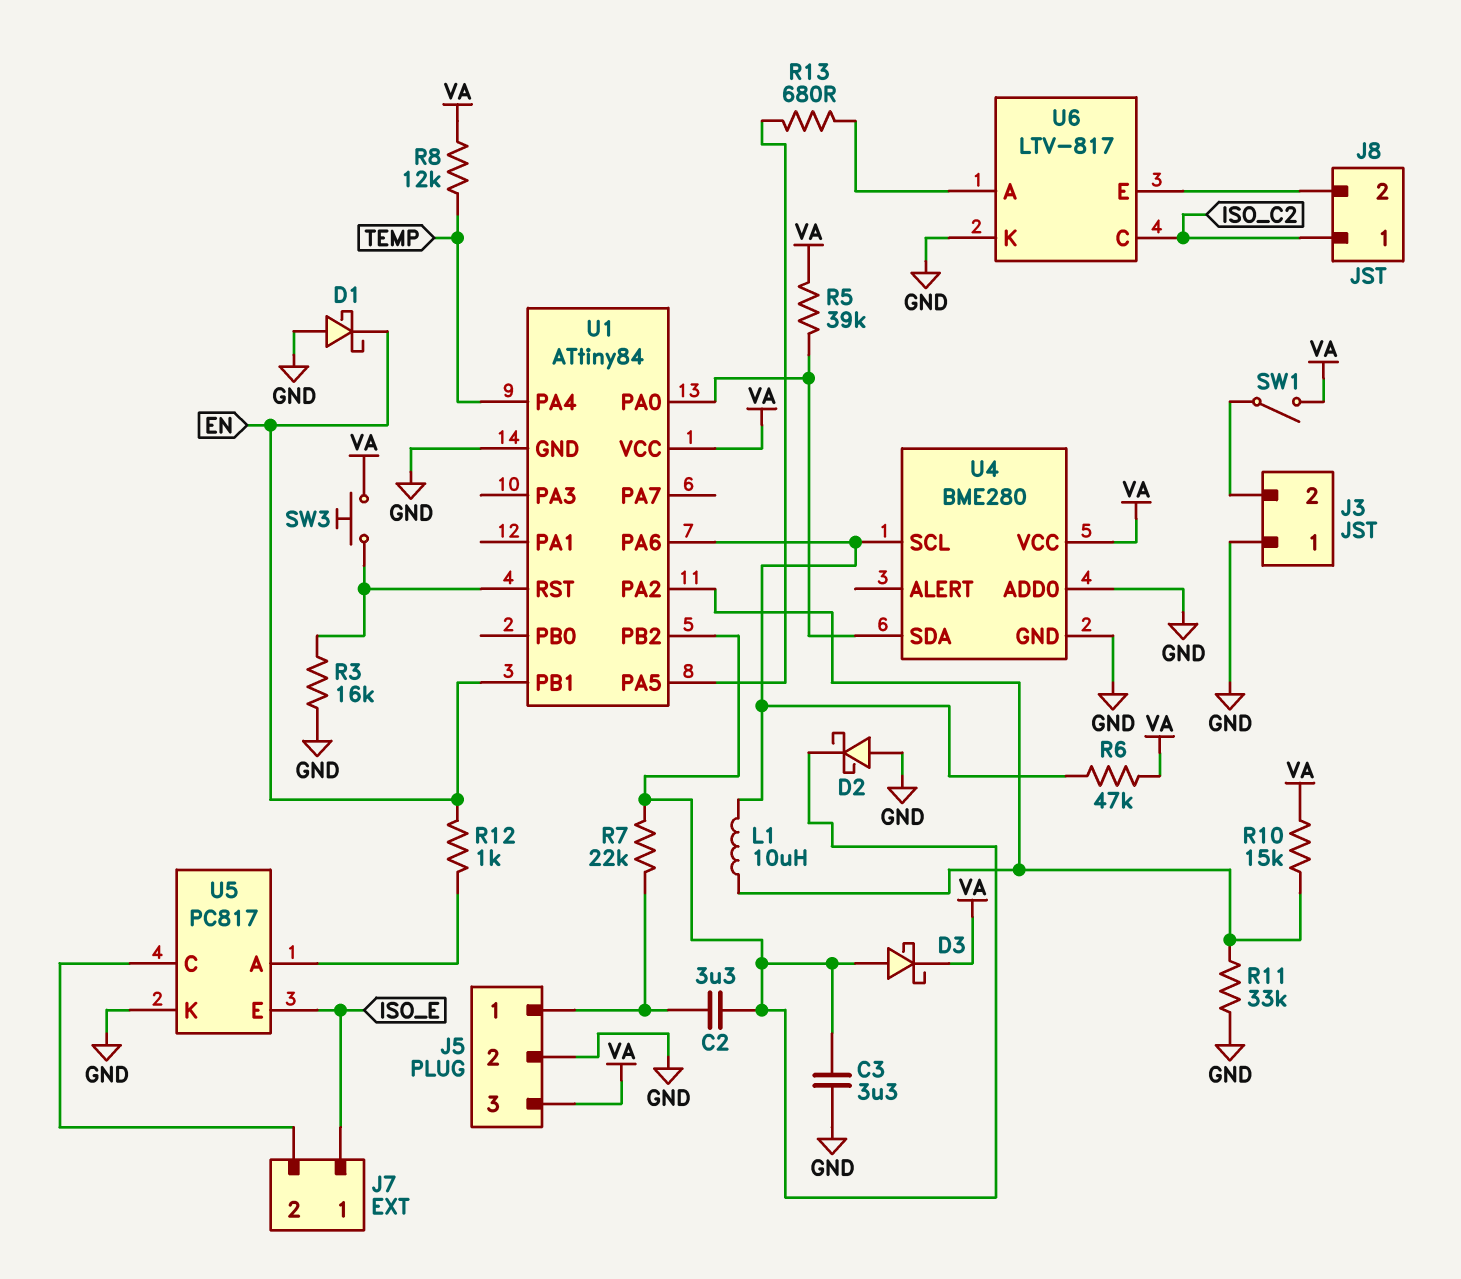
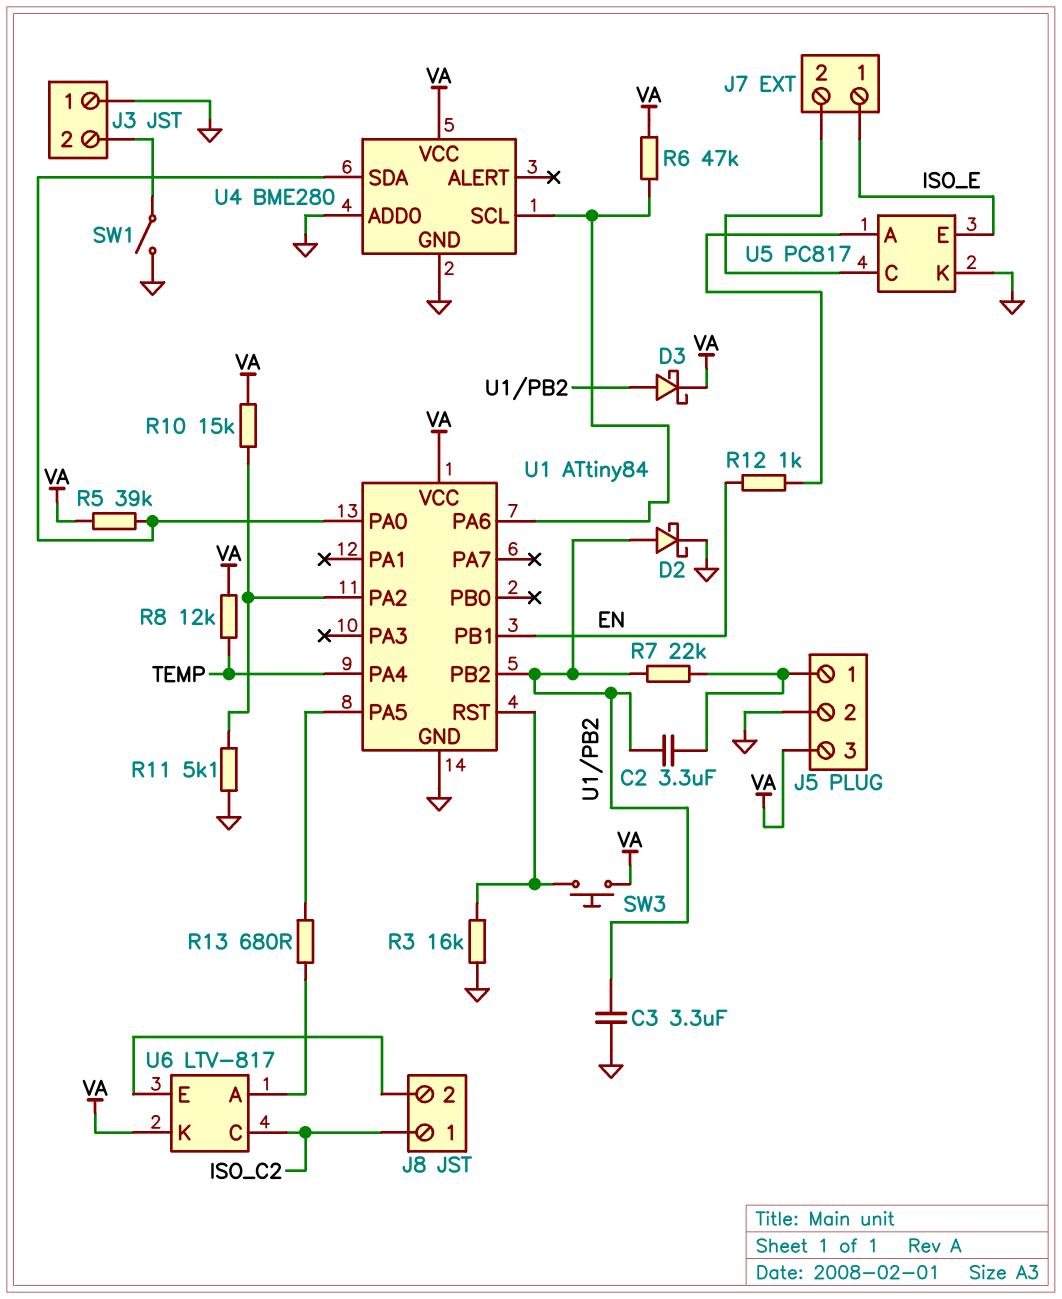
D1: schottky (A GND, K EN) -> none
D2: schottky (A GND, K U1/PB2) -> schottky (A U1/PB2, K GND)
L1: 10uH (U1/PA2, U1/PA6) -> none
R11: 33k (GND, U1/PA2) -> 5.1k (GND, U1/PA2)
SW1: switch (J3/2, VA) -> switch (GND, J3/2)
U6 pin K: GND -> VA

